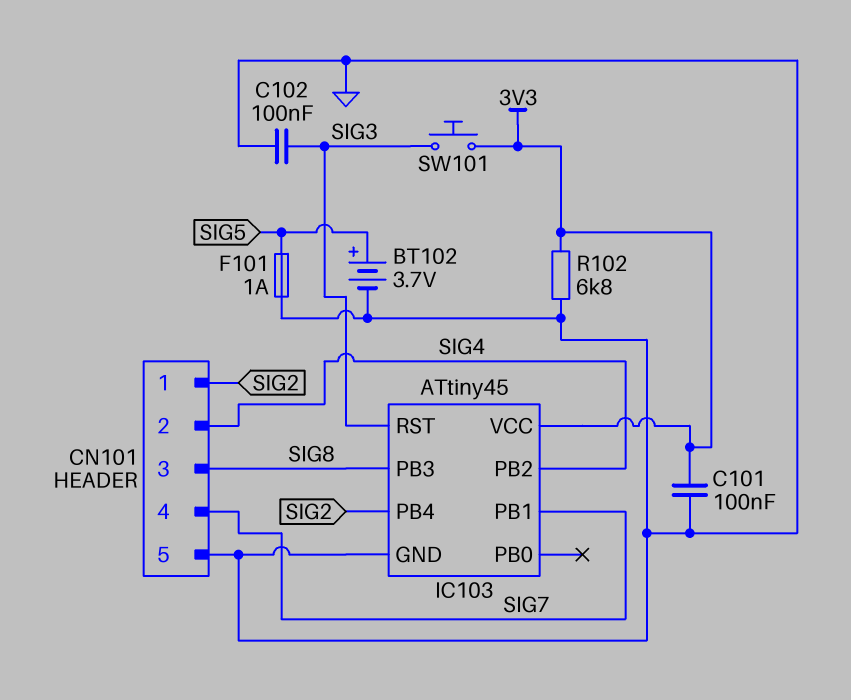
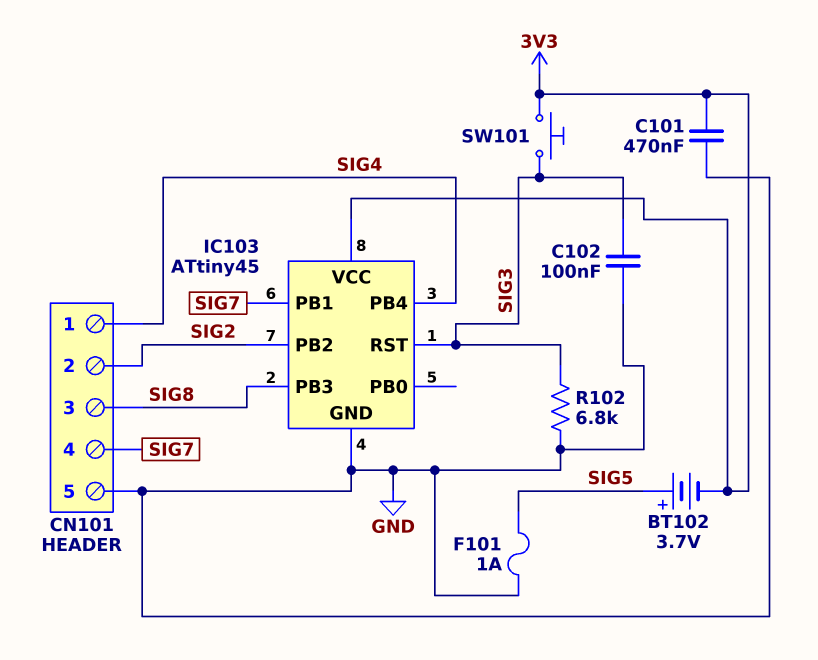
BT102: 3.7V (plus SIG5, minus GND) -> 3.7V (plus SIG5, minus 3V3)
C101: 100nF (3V3, GND) -> 470nF (3V3, GND)
CN101 pin 1: SIG2 -> SIG4
CN101 pin 2: SIG4 -> SIG2
IC103 pin PB2: SIG4 -> SIG2
IC103 pin PB4: SIG2 -> SIG4
R102: 6.8k (3V3, GND) -> 6.8k (GND, SIG3)

